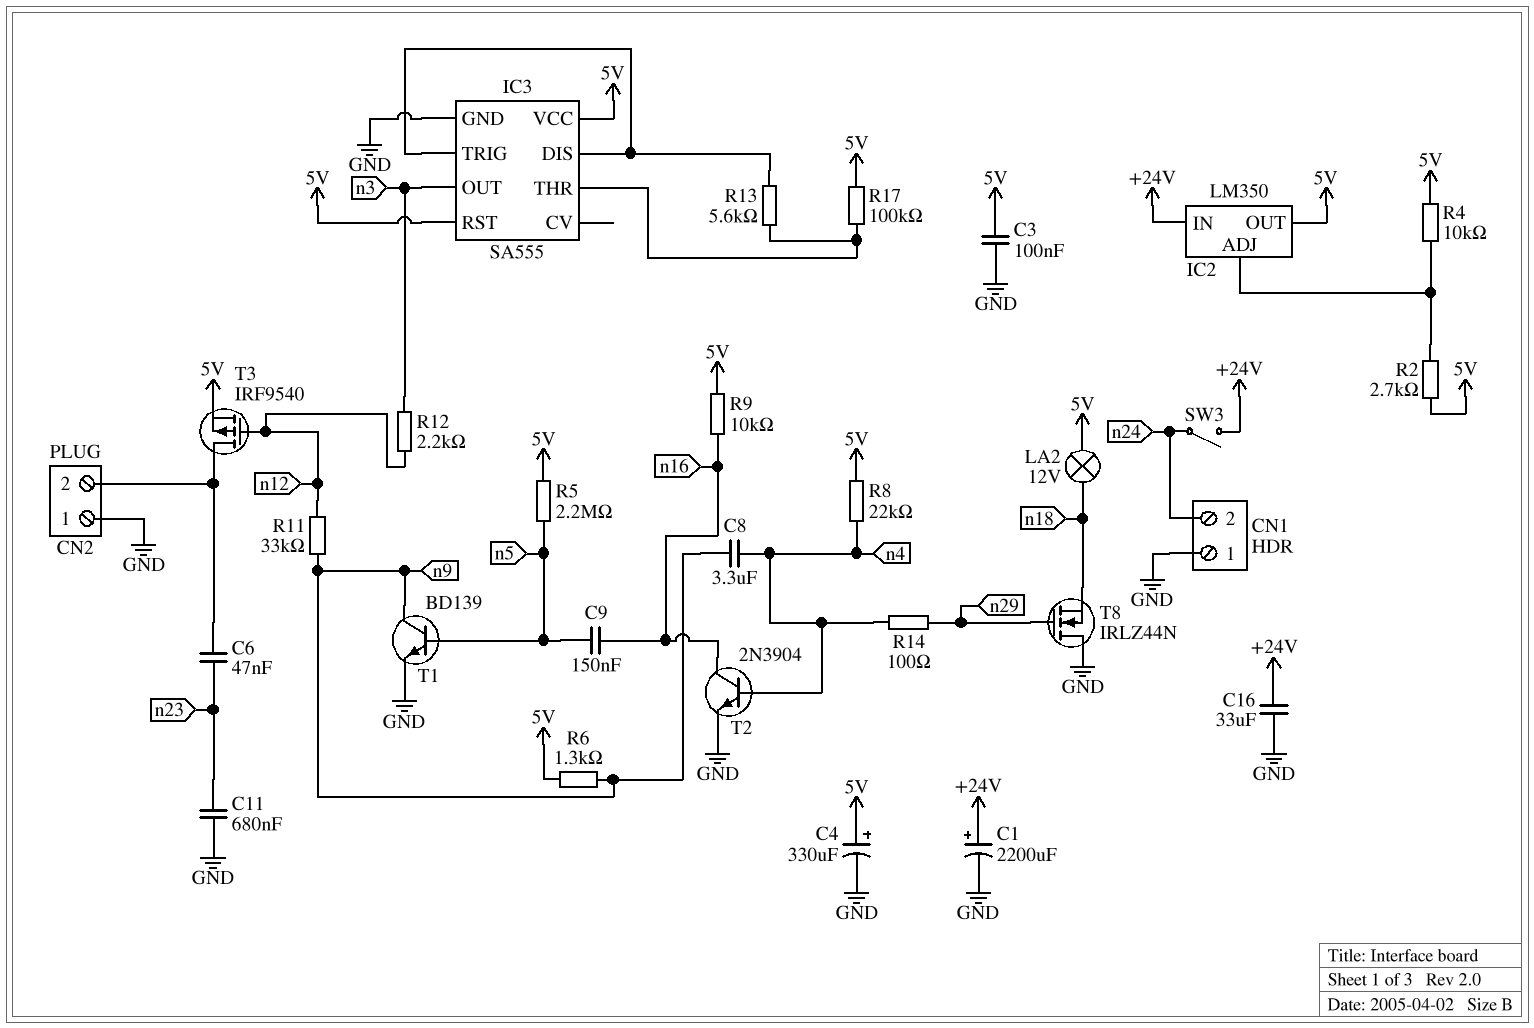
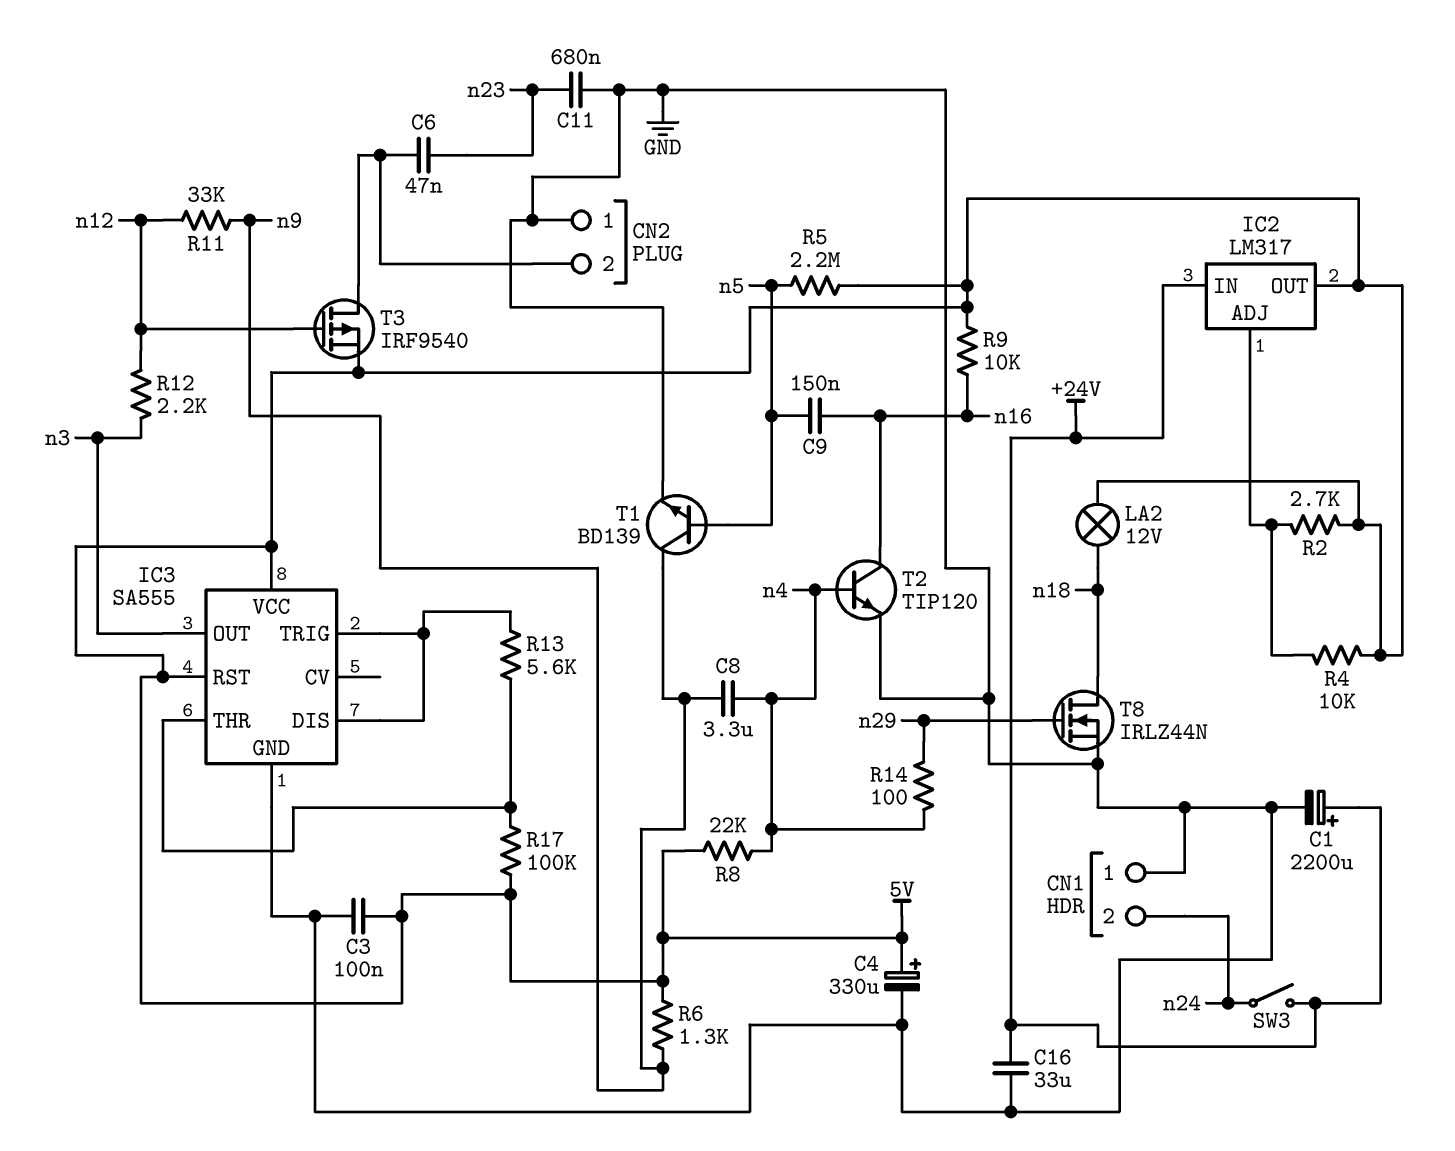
IC2: LM350 -> LM317
T2: NPN 2N3904 (B n4, C n16, E GND) -> NPN TIP120 (B n4, C n16, E GND)
T8: NMOS IRLZ44N (G n29, D GND, S n18) -> NMOS IRLZ44N (G n29, D n18, S GND)

